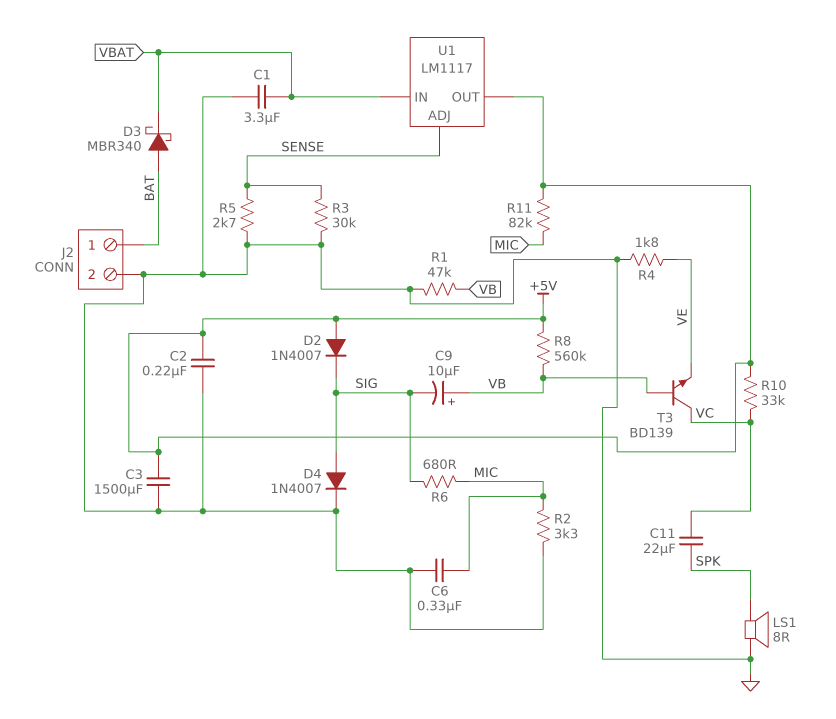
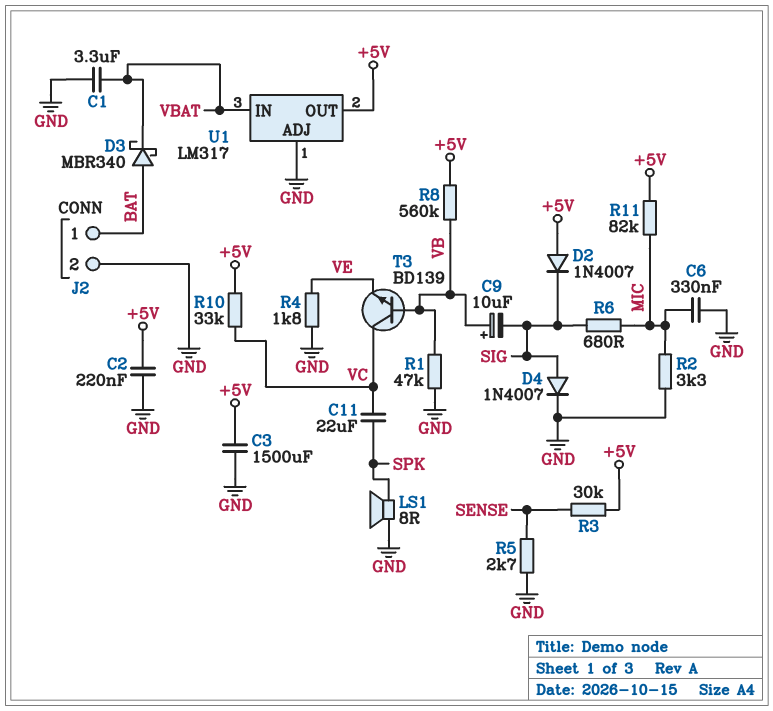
R3: 30k (GND, SENSE) -> 30k (+5V, SENSE)
U1: LM1117 -> LM317
U1 pin ADJ: SENSE -> GND

